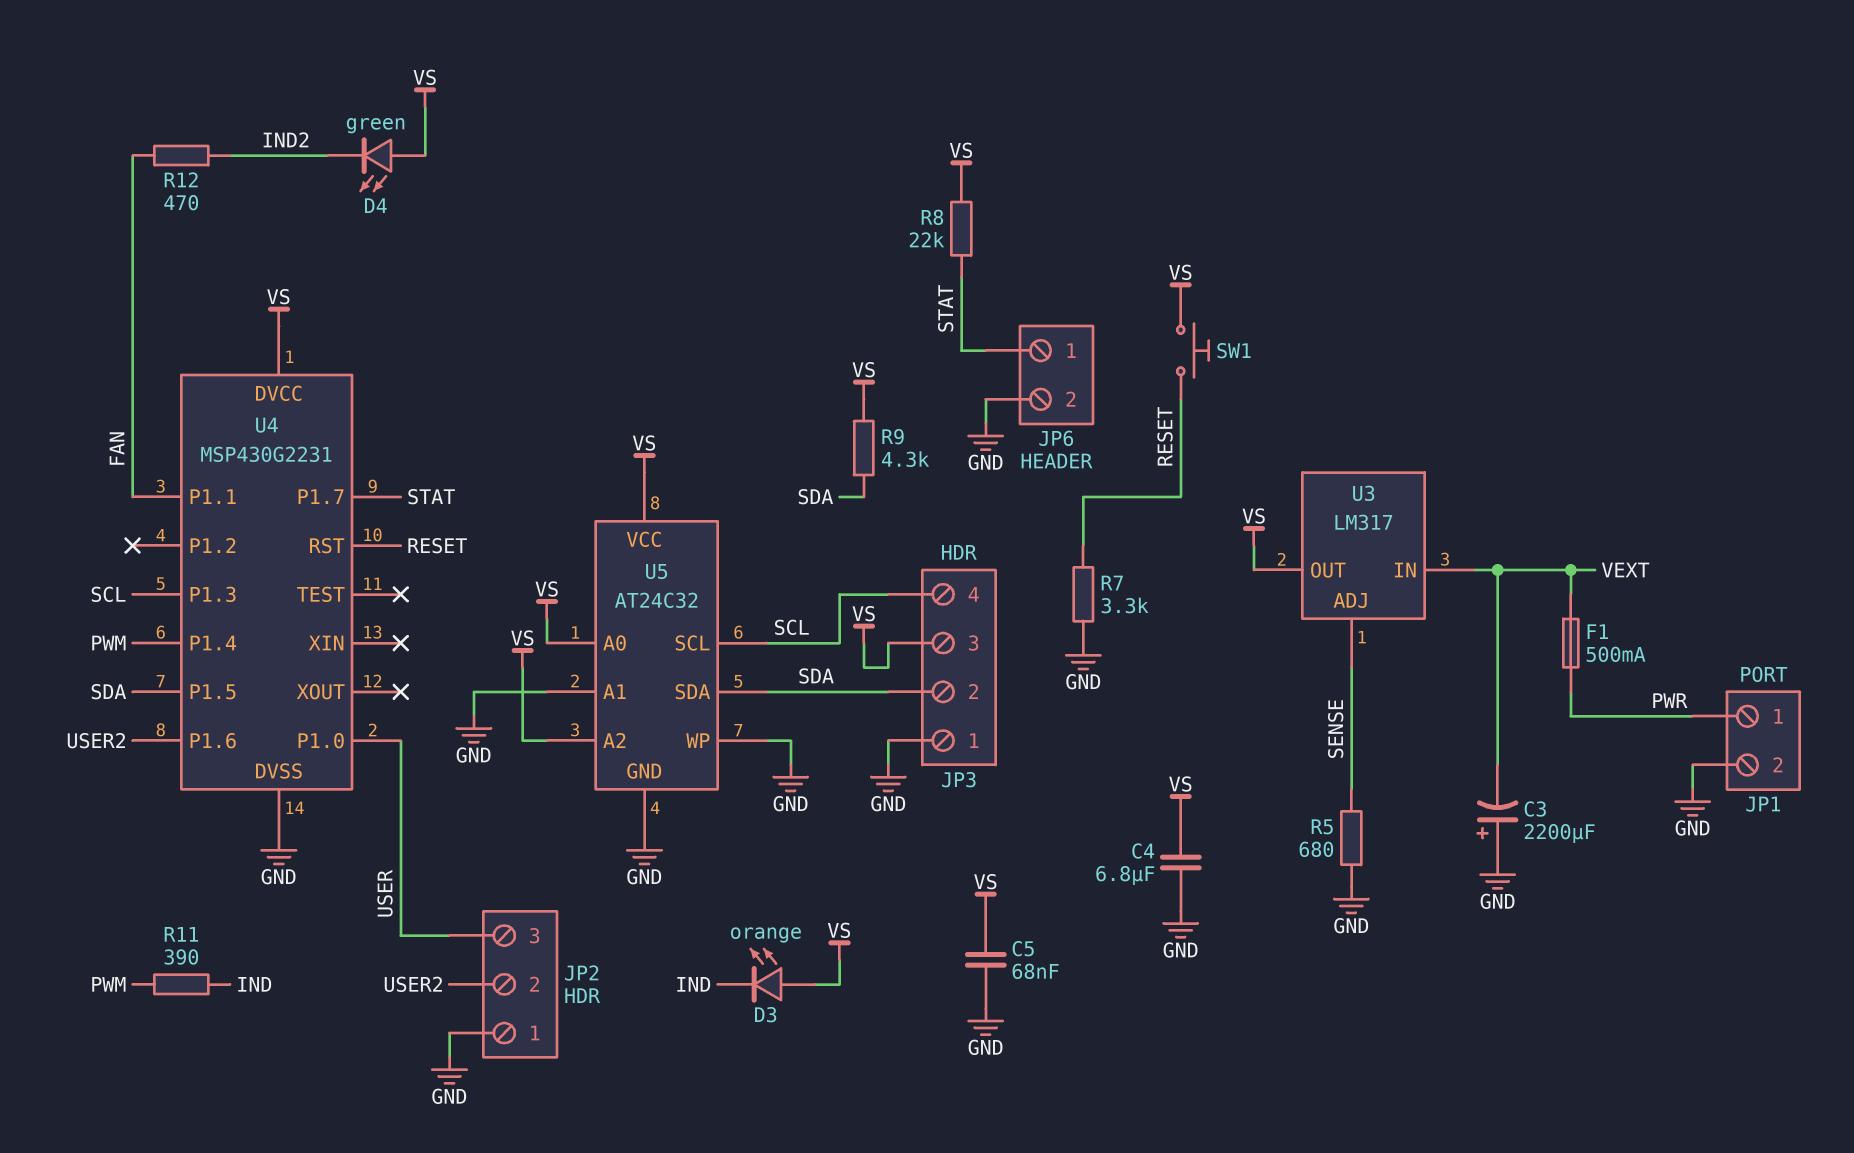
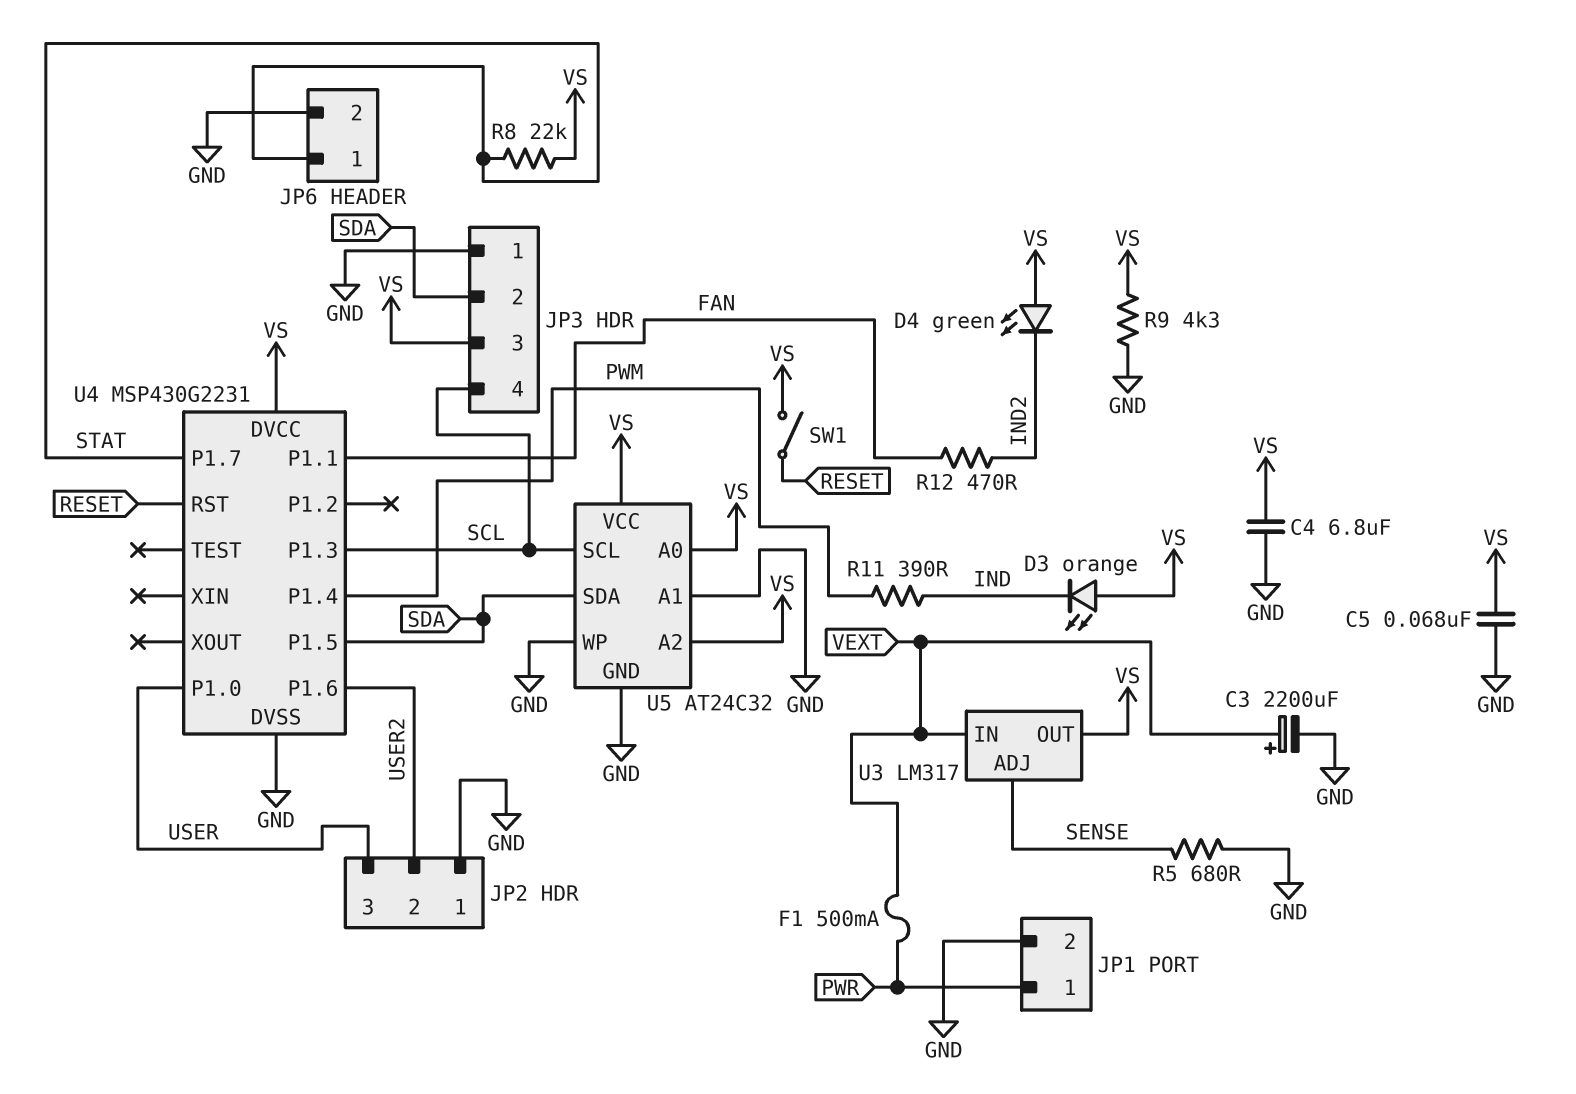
C3: 2200uF (plus GND, minus VEXT) -> 2200uF (plus VEXT, minus GND)
R7: 3.3k (GND, RESET) -> none
R9: 4.3k (SDA, VS) -> 4.3k (GND, VS)
SW1: button (RESET, VS) -> switch (RESET, VS)

